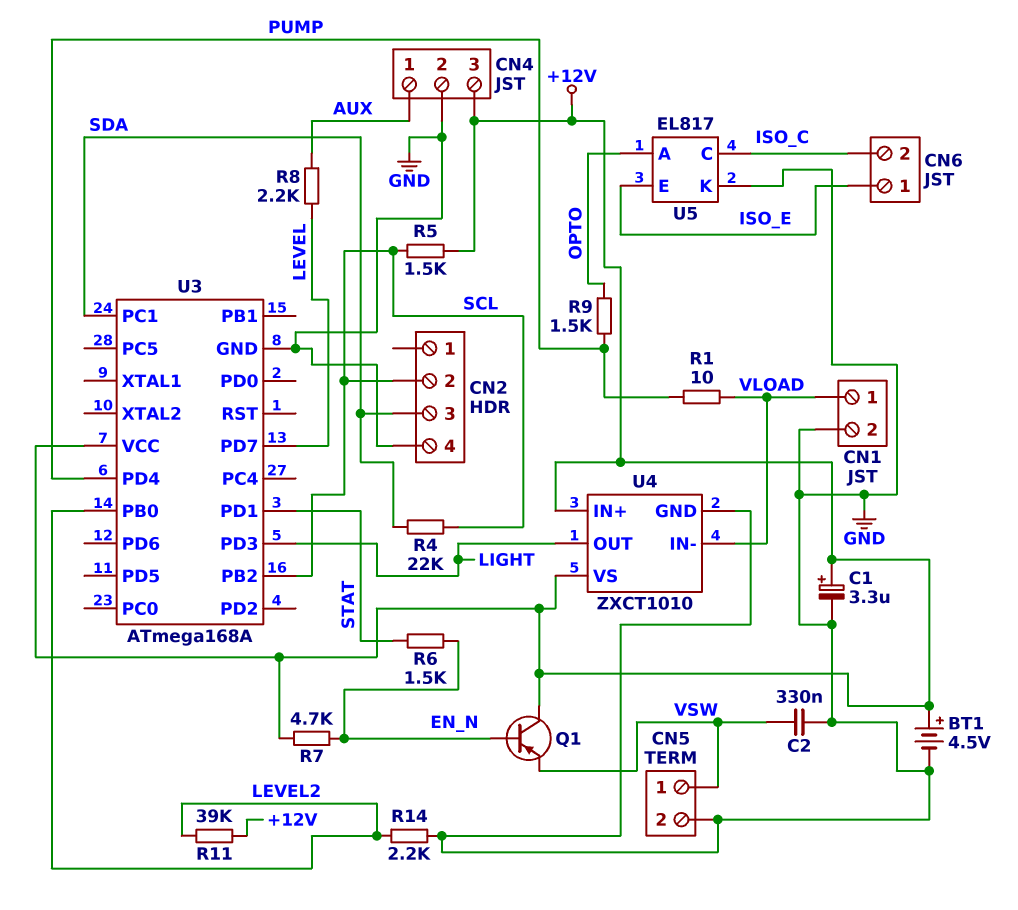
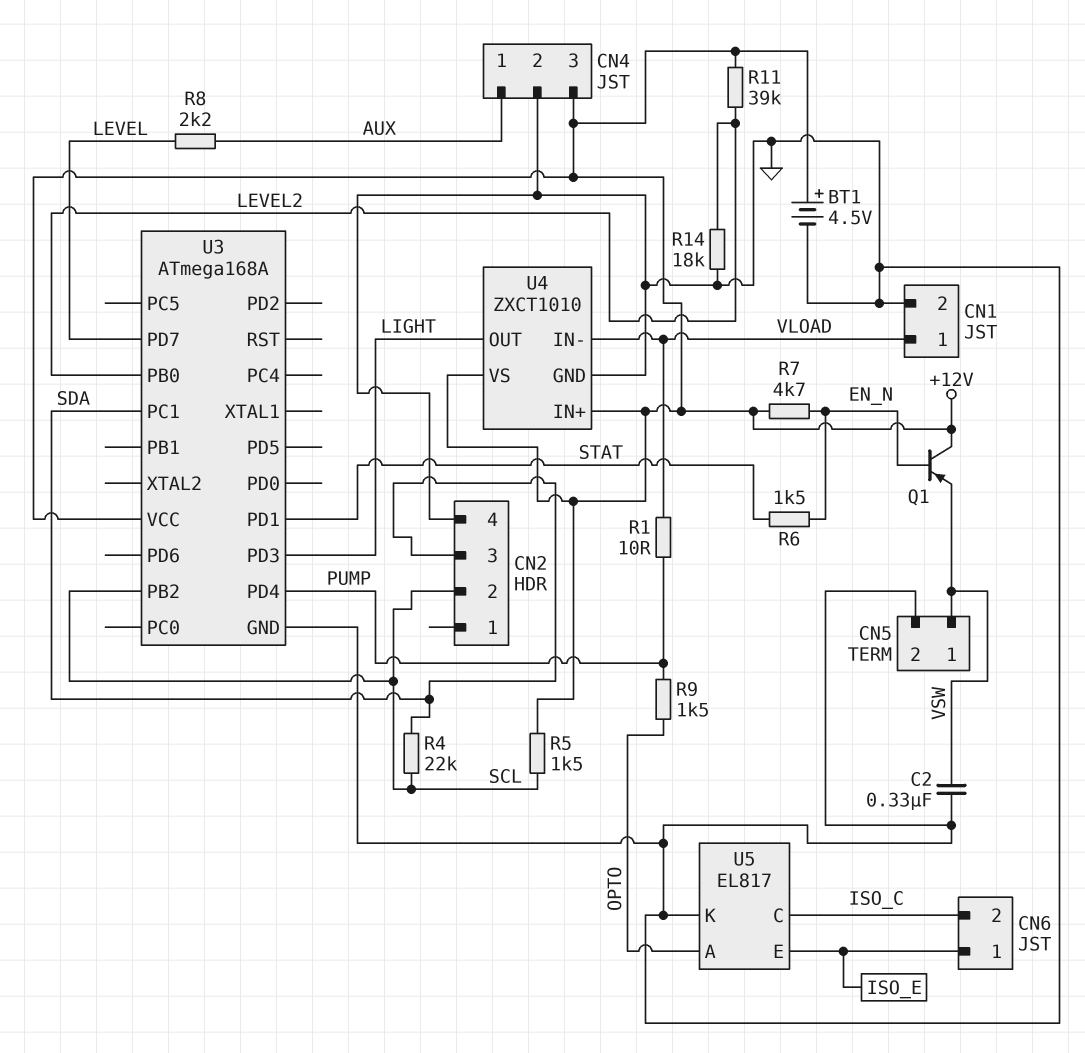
C1: 3.3uF (plus +12V, minus GND) -> none
R14: 2.2k (GND, LEVEL2) -> 18k (GND, LEVEL2)

